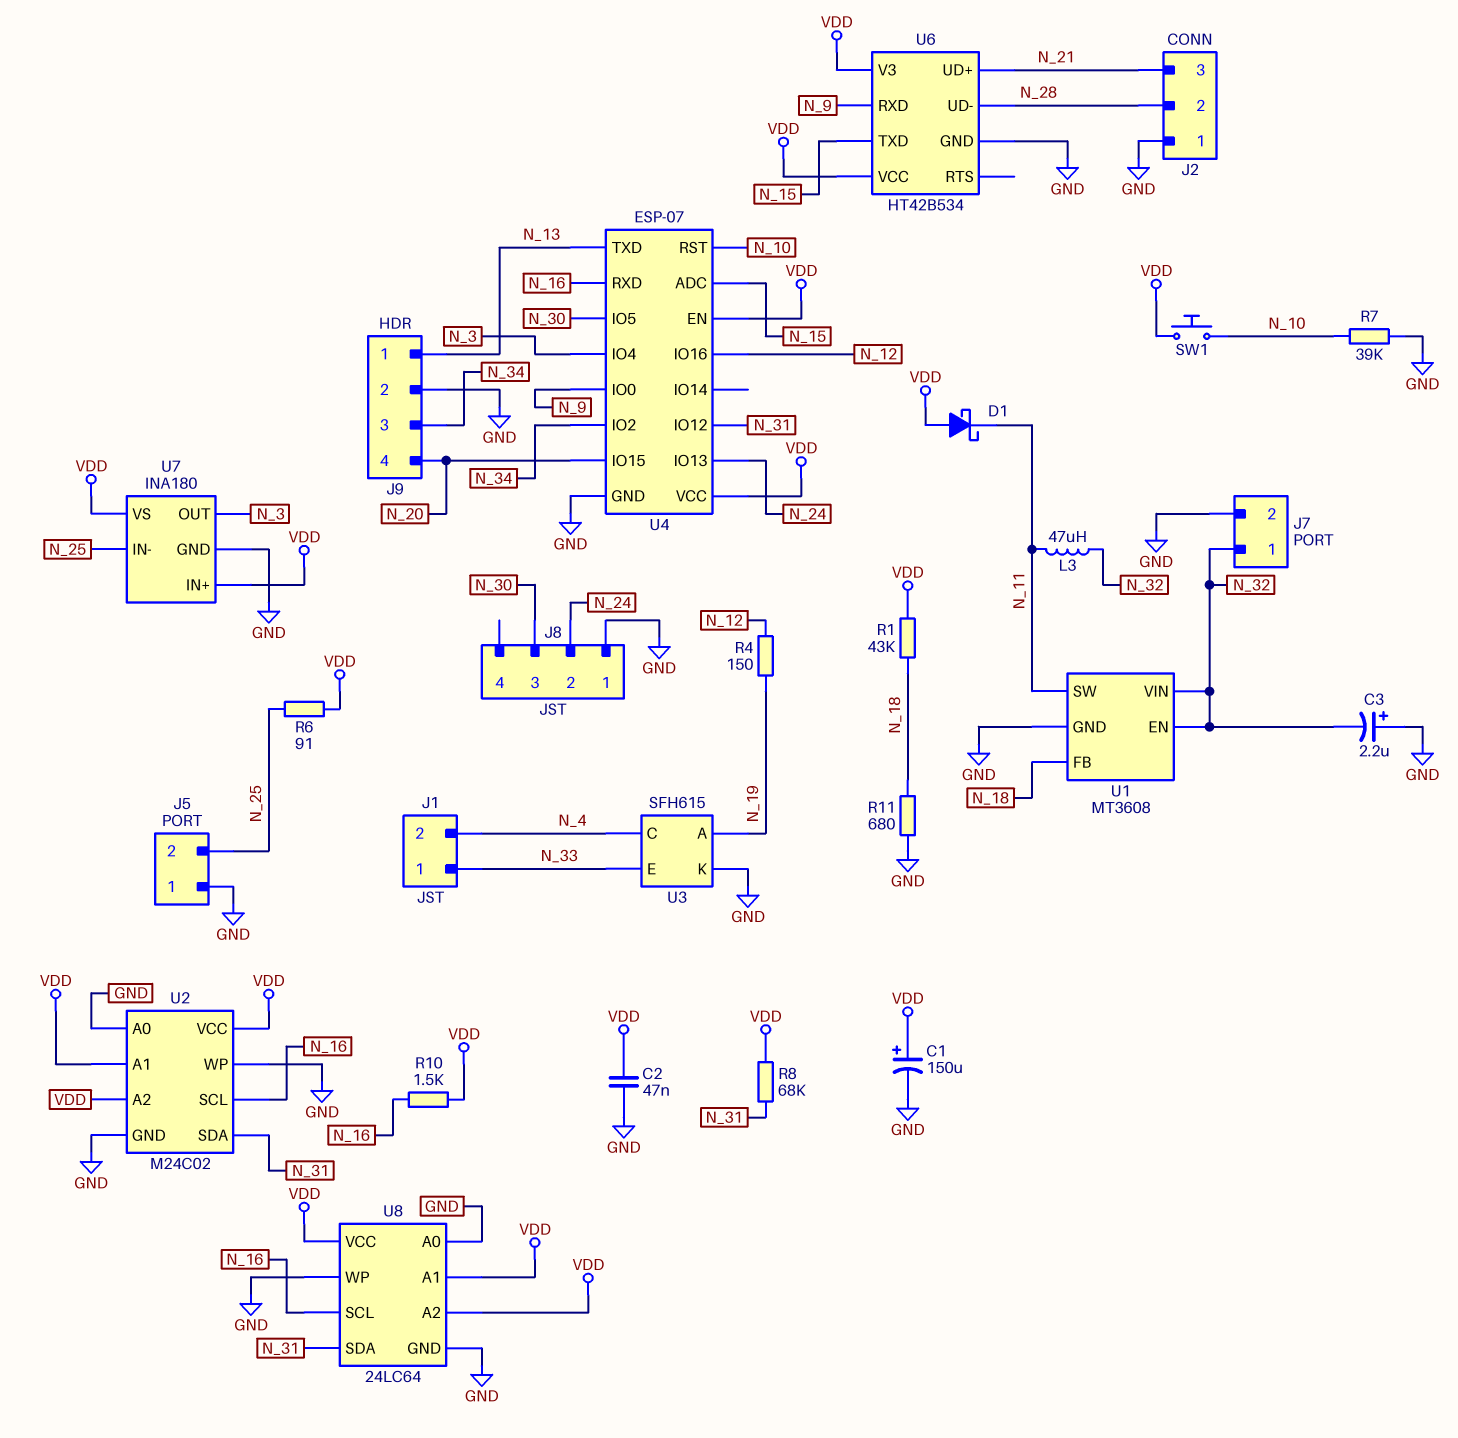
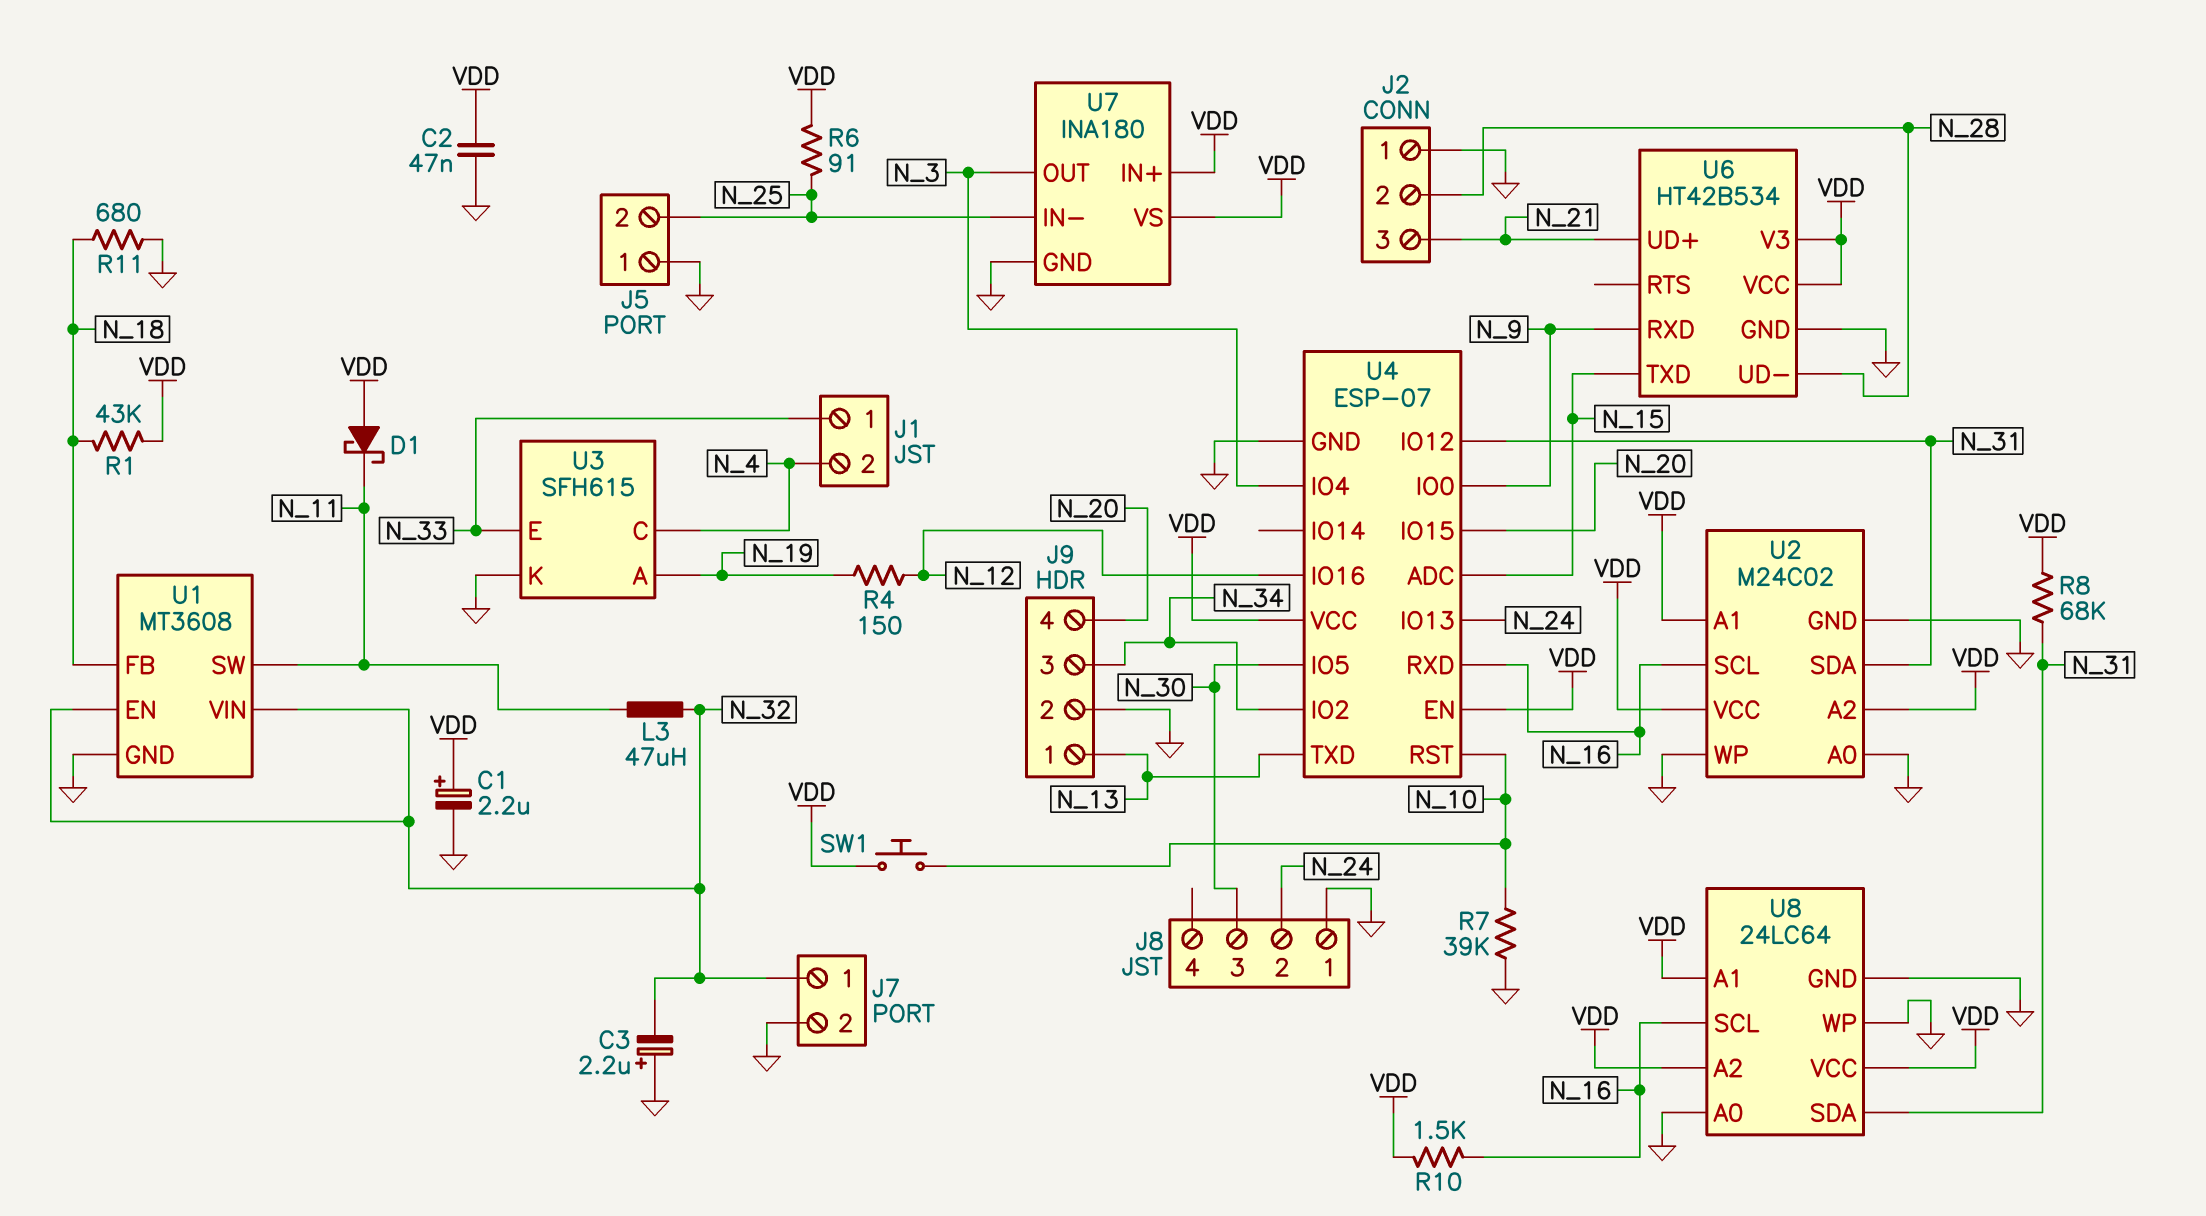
C1: 150uF (plus VDD, minus GND) -> 2.2uF (plus VDD, minus GND)

